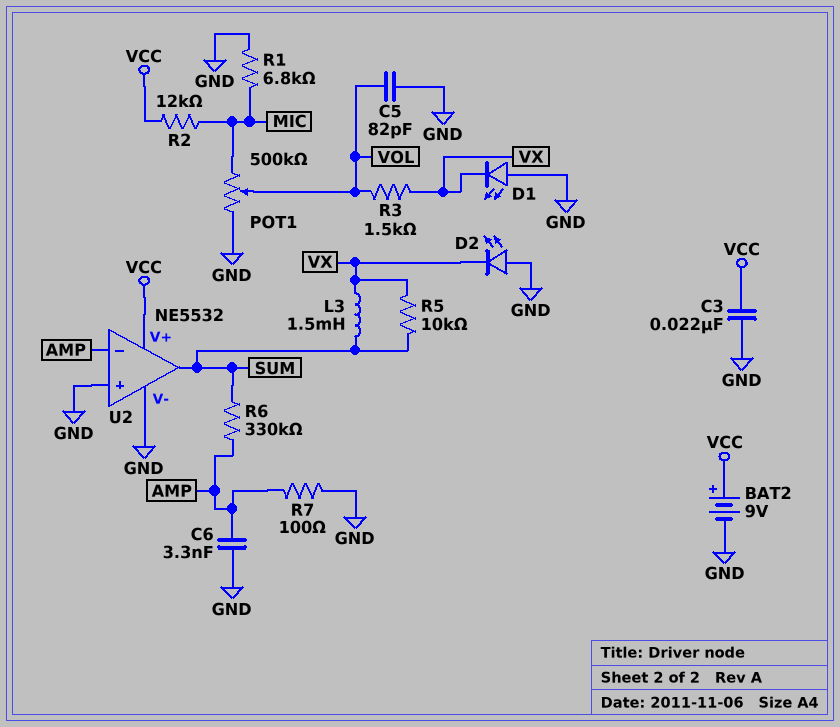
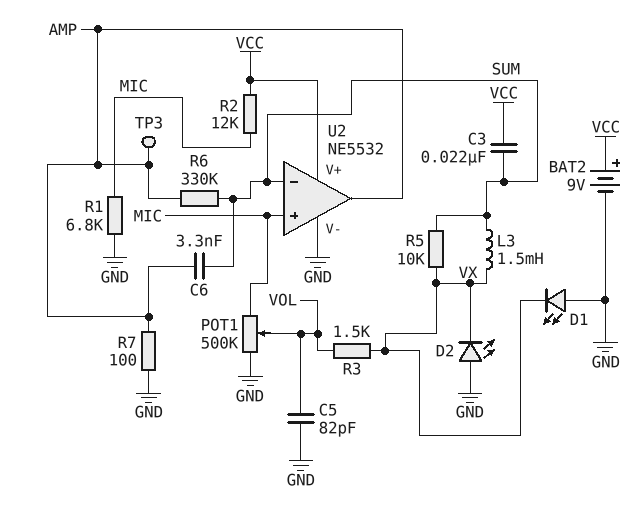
C3: 22nF (GND, VCC) -> 22nF (SUM, VCC)
C6: 3.3nF (AMP, GND) -> 3.3nF (AMP, SUM)
TP3: none -> test point (AMP)
U2 pin in+: GND -> MIC
U2 pin in-: AMP -> SUM
U2 pin out: SUM -> AMP

